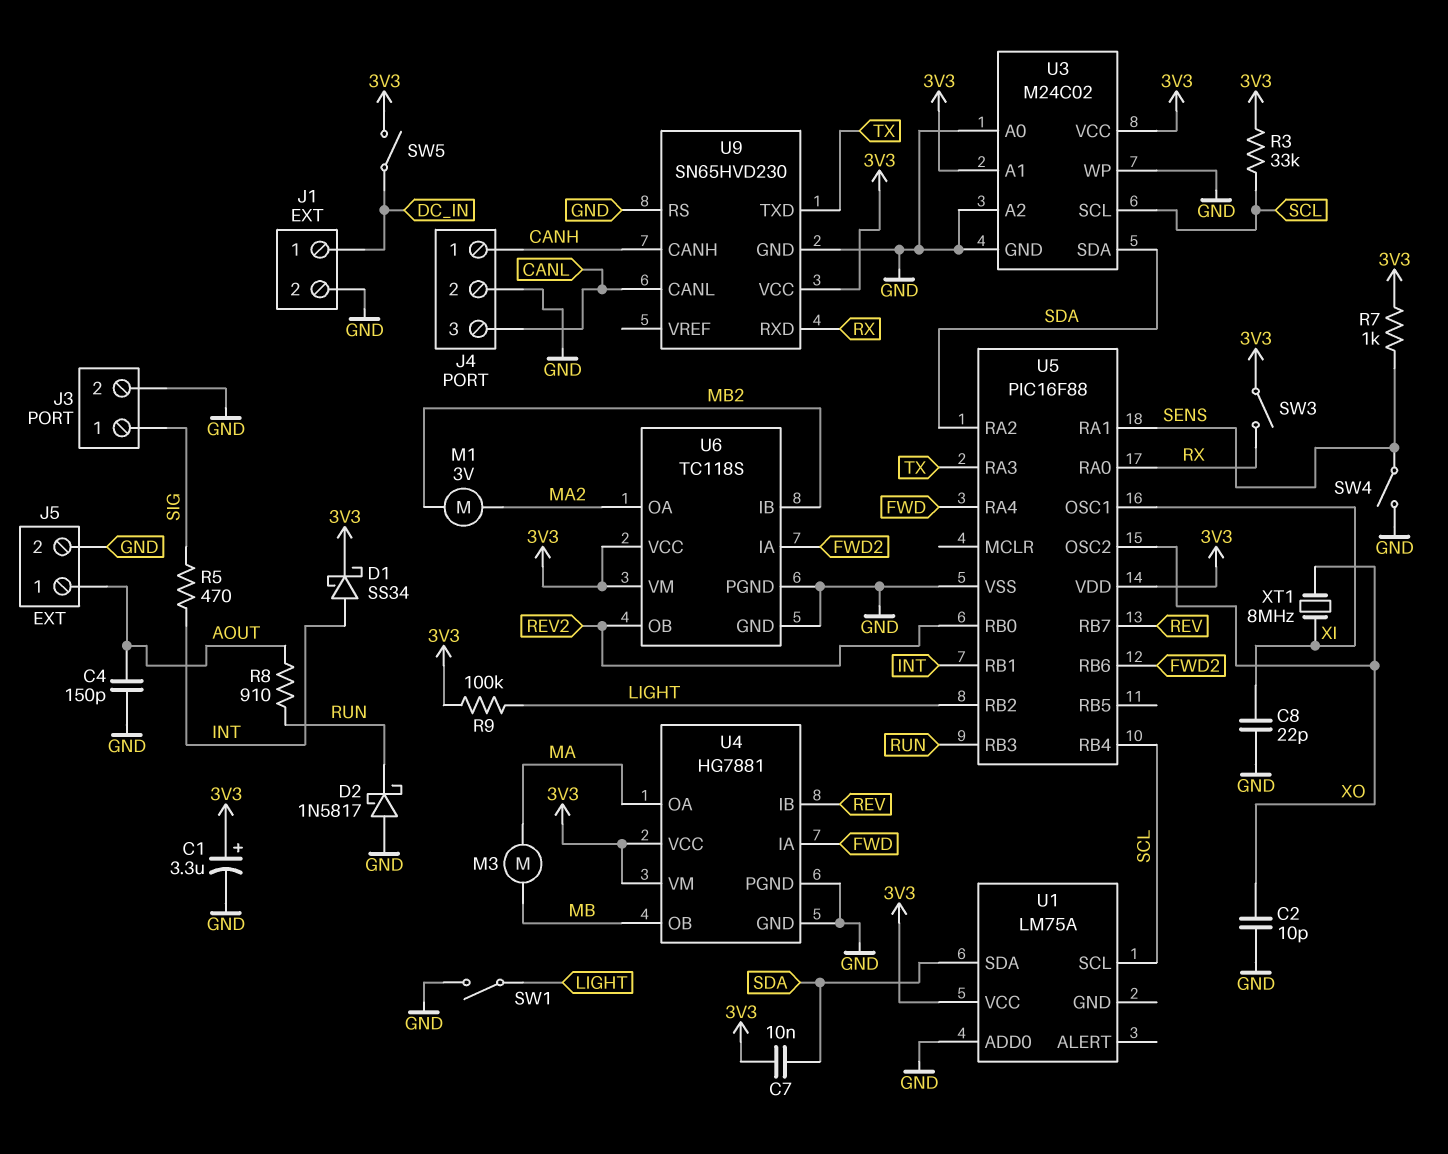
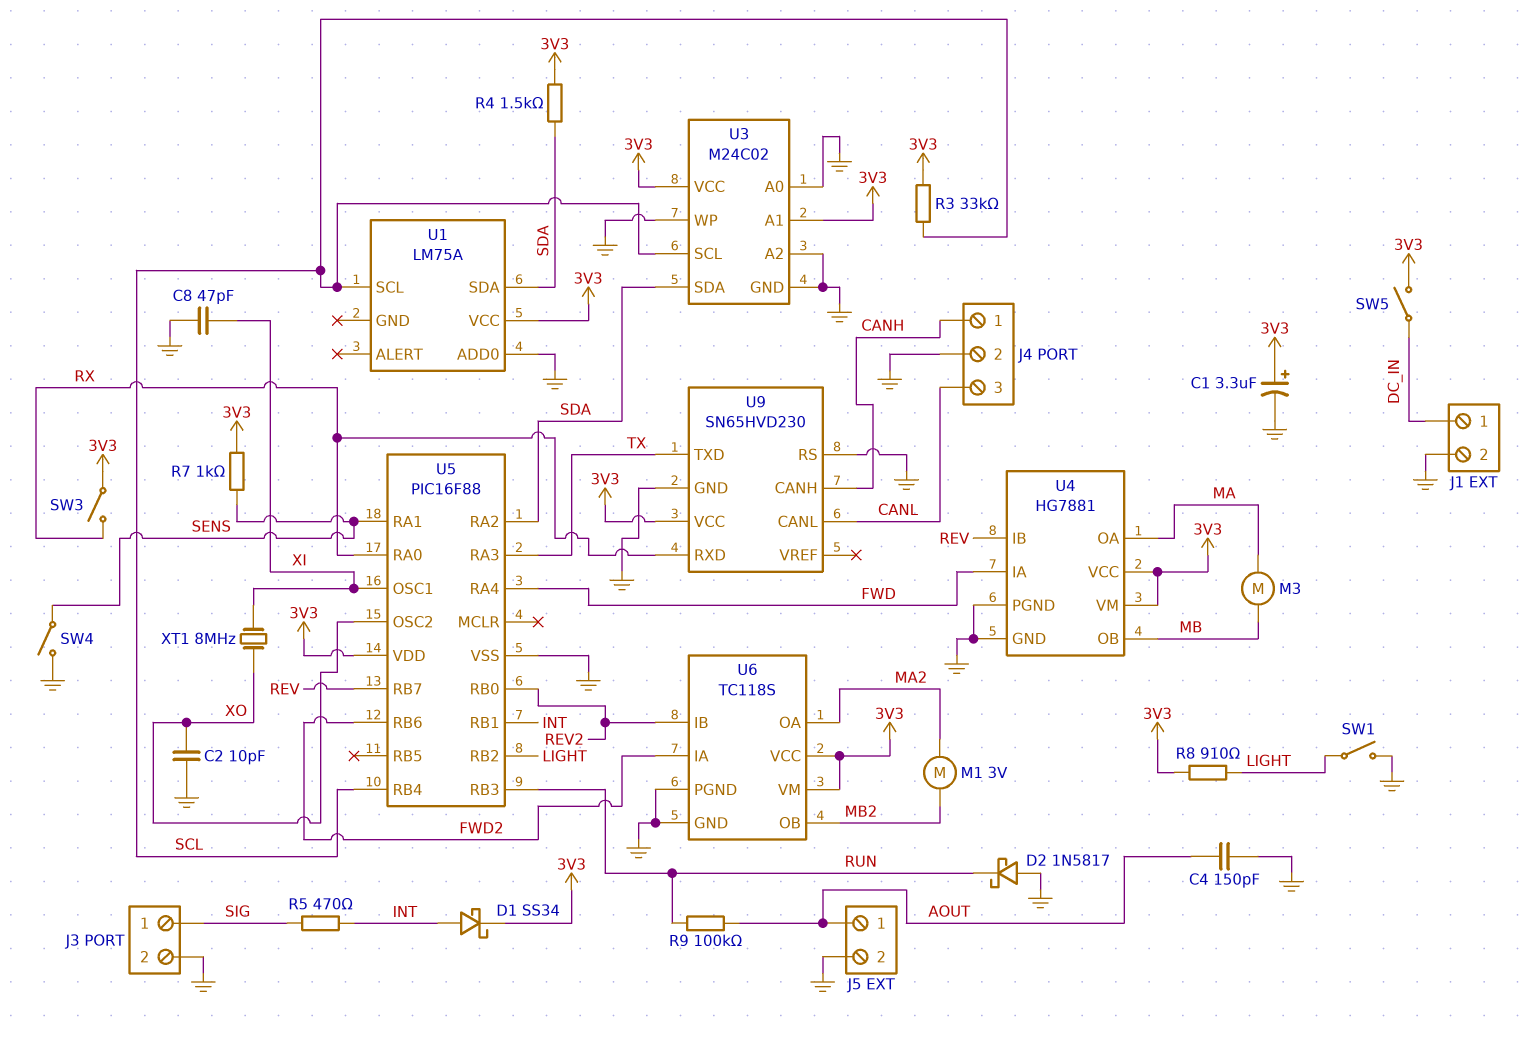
C7: 10nF (3V3, SDA) -> none
C8: 22pF (GND, XI) -> 47pF (GND, XI)
R4: none -> 1.5k (3V3, SDA)
R8: 910 (AOUT, RUN) -> 910 (3V3, LIGHT)
R9: 100k (3V3, LIGHT) -> 100k (AOUT, RUN)
U6 pin IB: MB2 -> REV2
U6 pin OB: REV2 -> MB2

